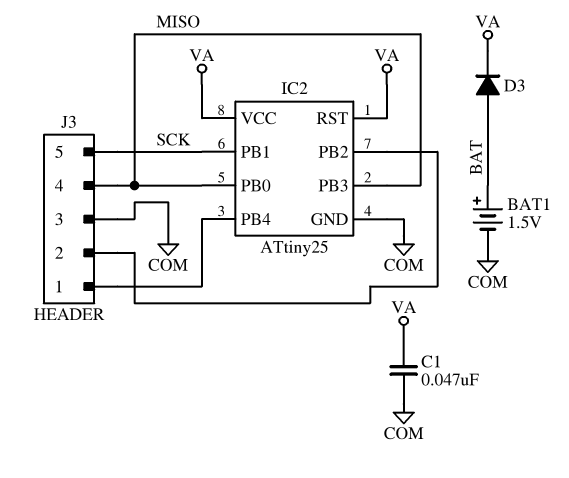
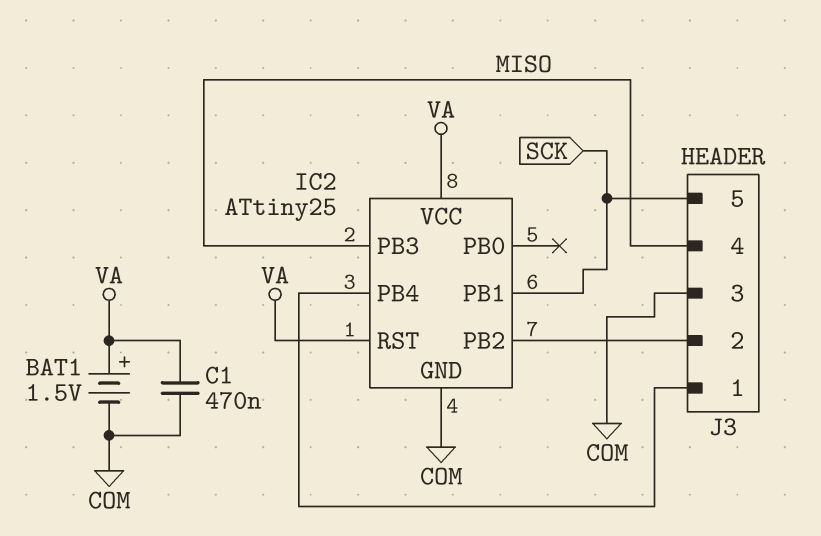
BAT1: 1.5V (plus BAT, minus COM) -> 1.5V (plus VA, minus COM)
C1: 47nF (COM, VA) -> 470nF (COM, VA)
D3: diode (A BAT, K VA) -> none
IC2 pin PB0: MISO -> none

